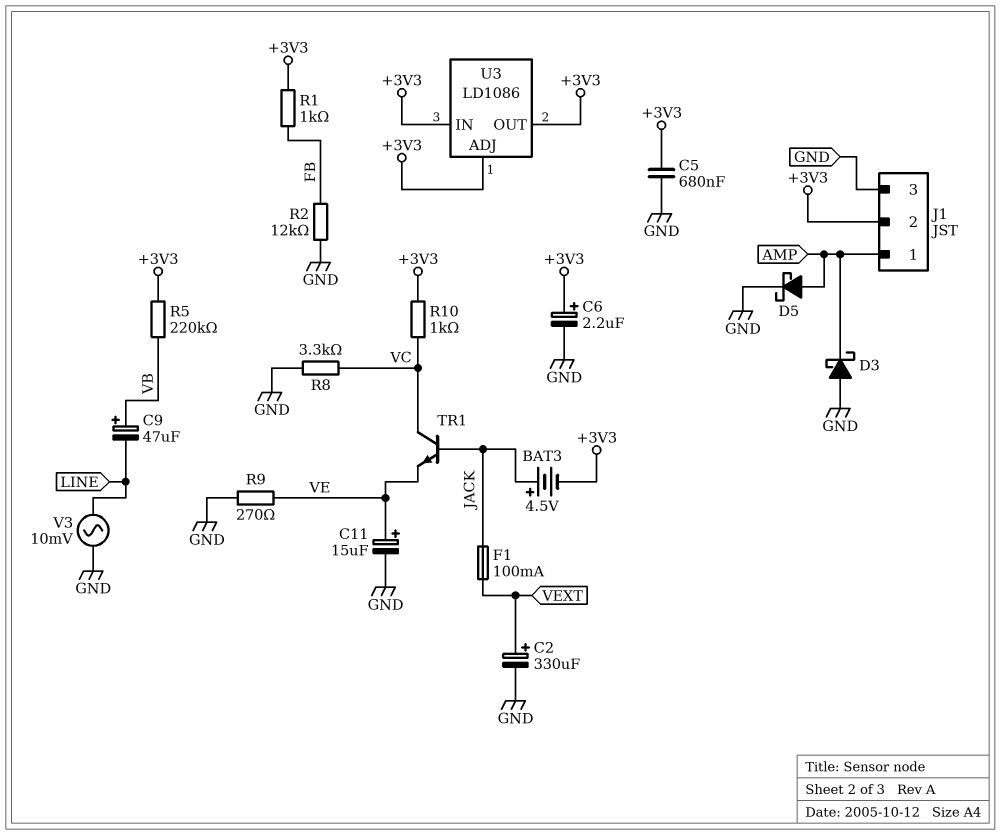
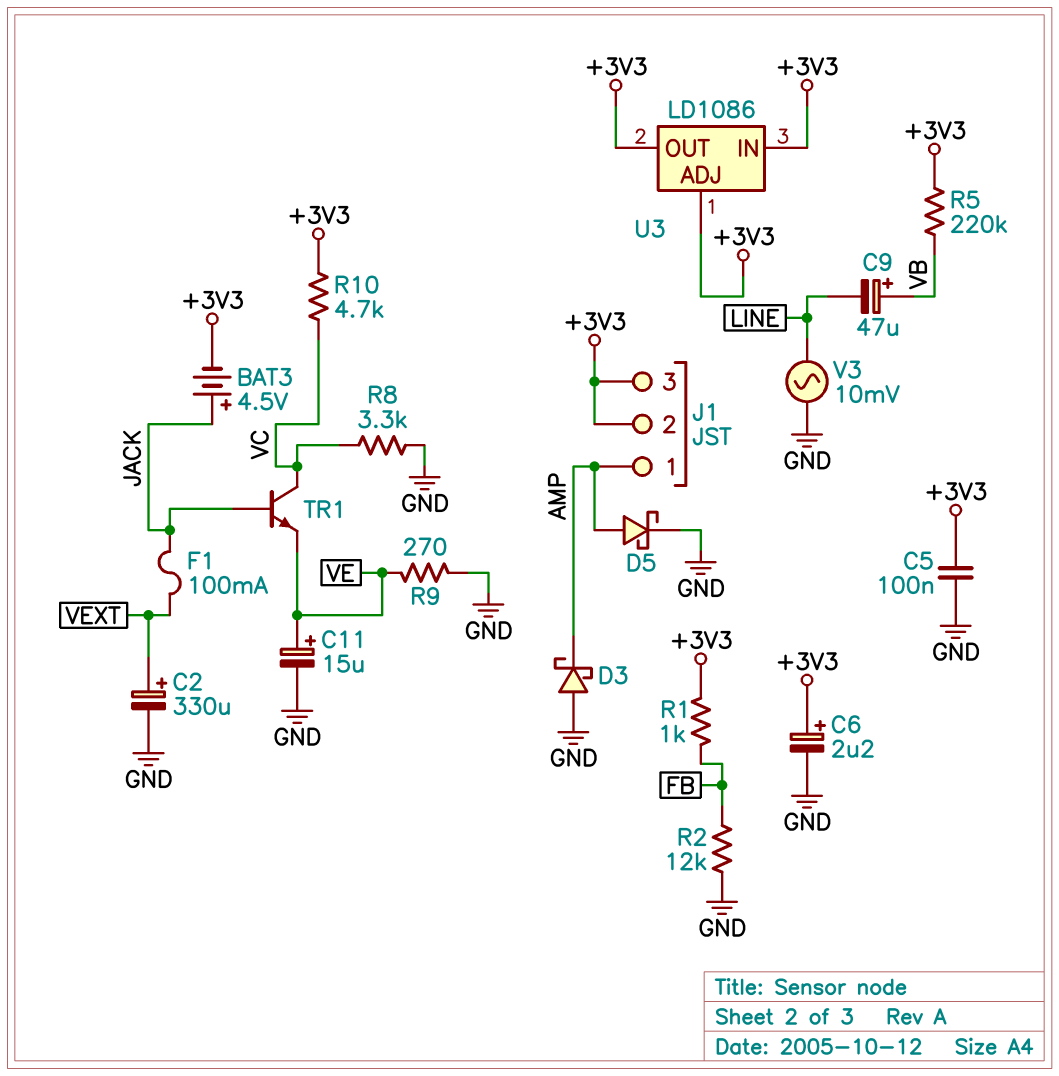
C5: 680nF (+3V3, GND) -> 100nF (+3V3, GND)
J1 pin 3: GND -> +3V3
R10: 1k (+3V3, VC) -> 4.7k (+3V3, VC)

